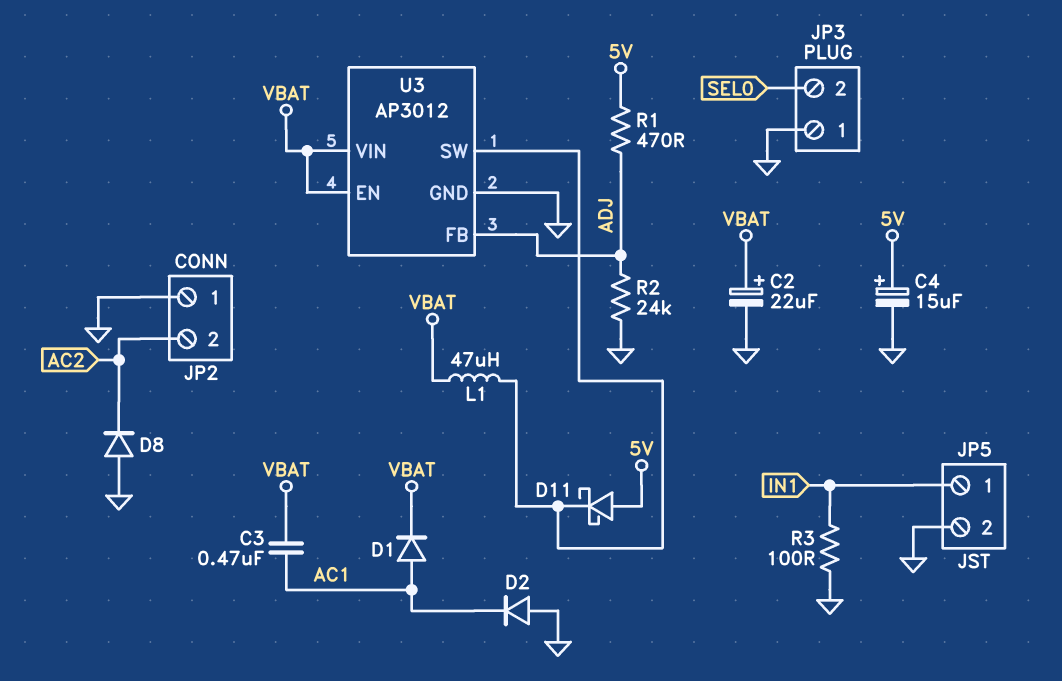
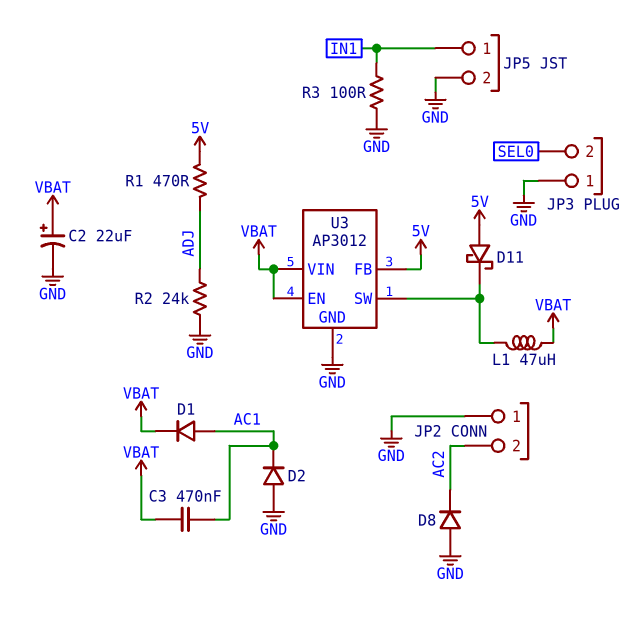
C4: 15uF (plus 5V, minus GND) -> none
U3 pin FB: ADJ -> 5V

